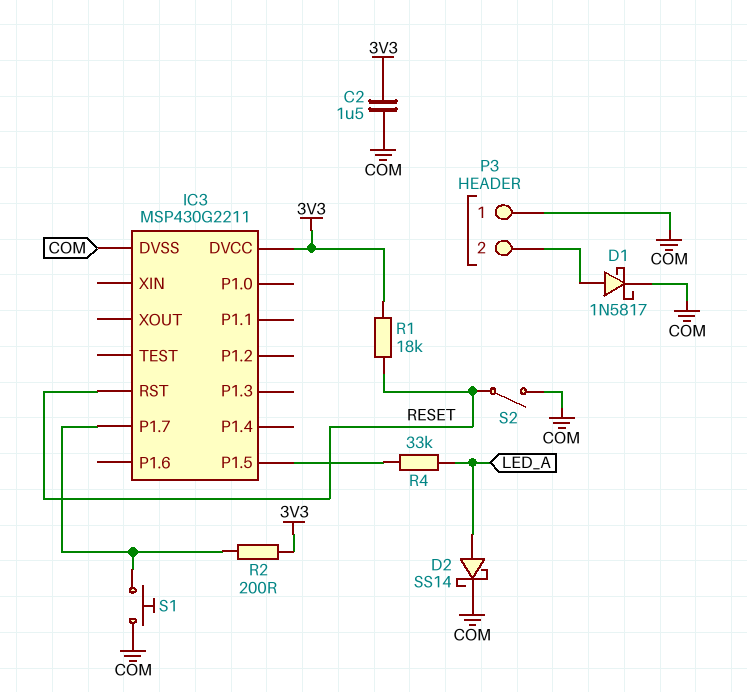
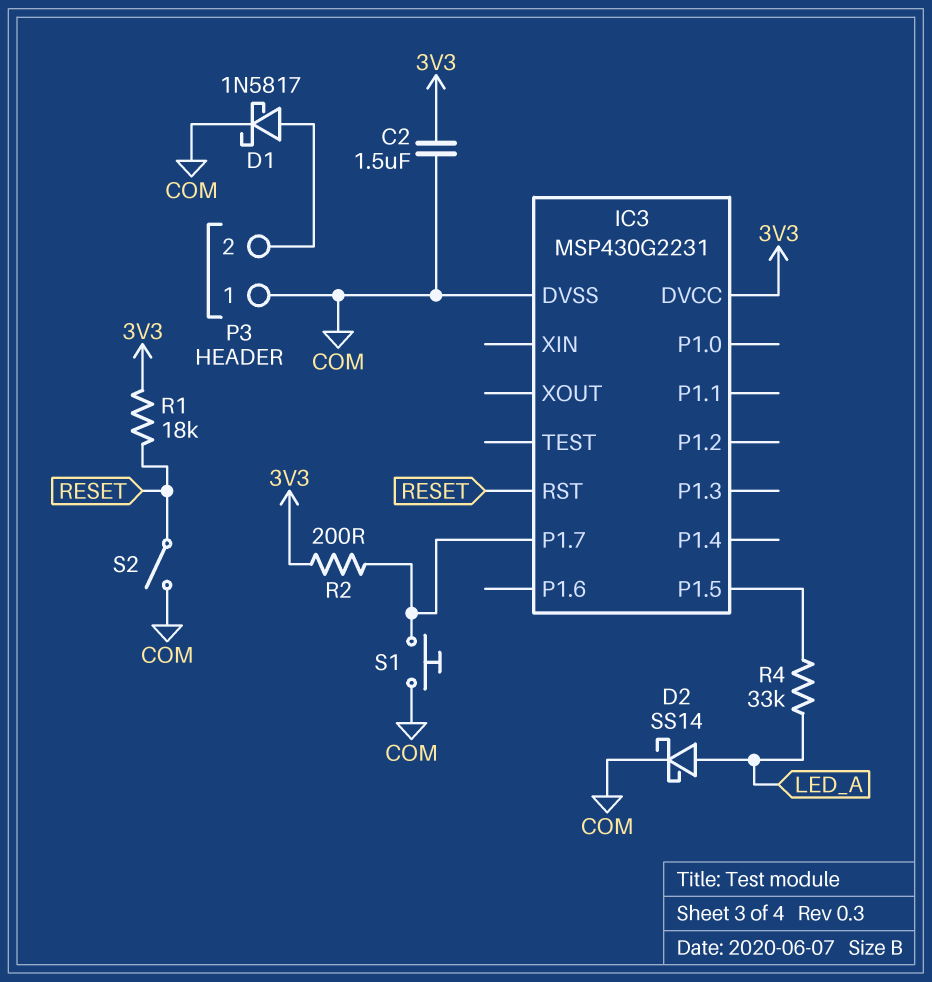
IC3: MSP430G2211 -> MSP430G2231

